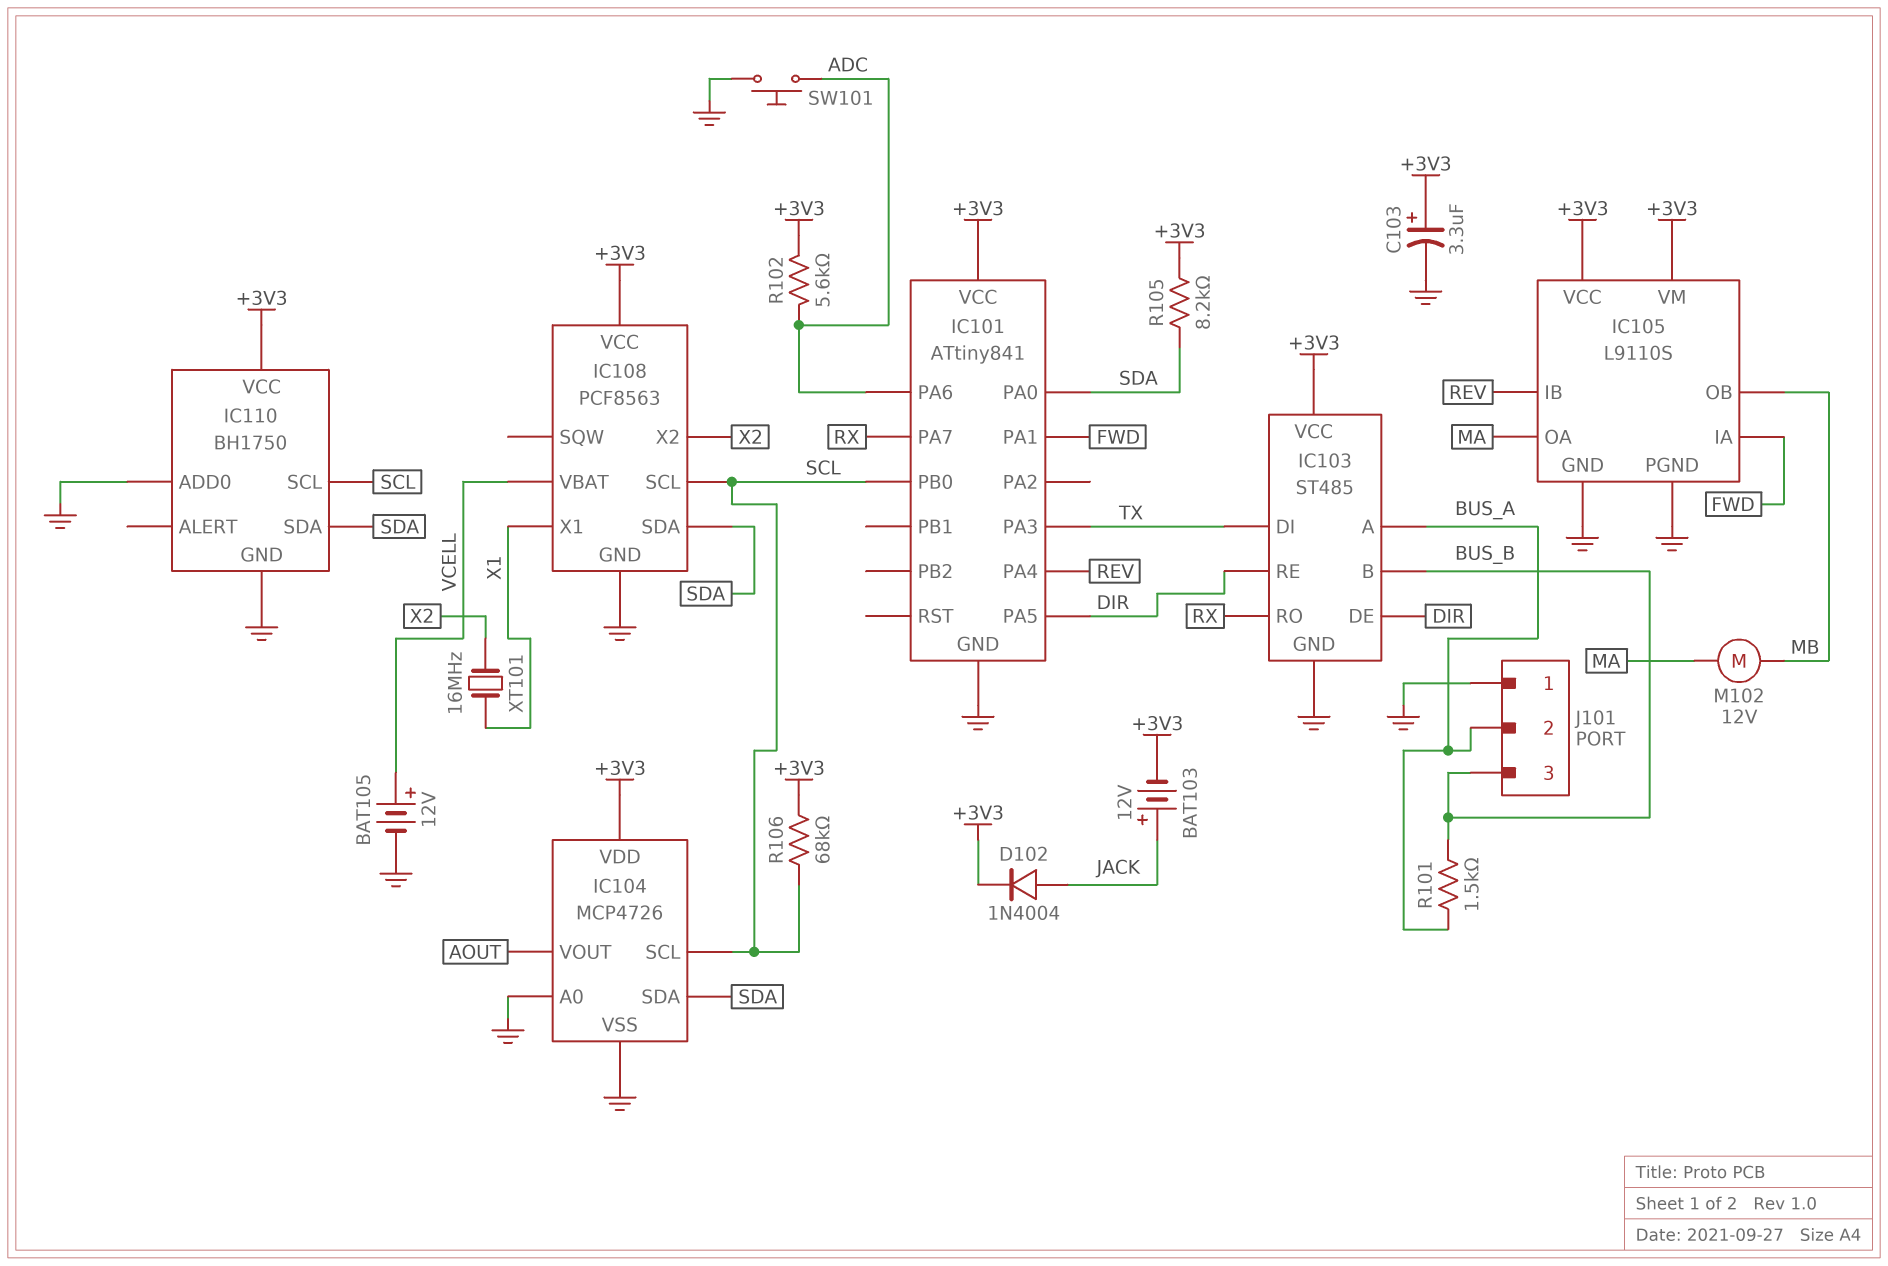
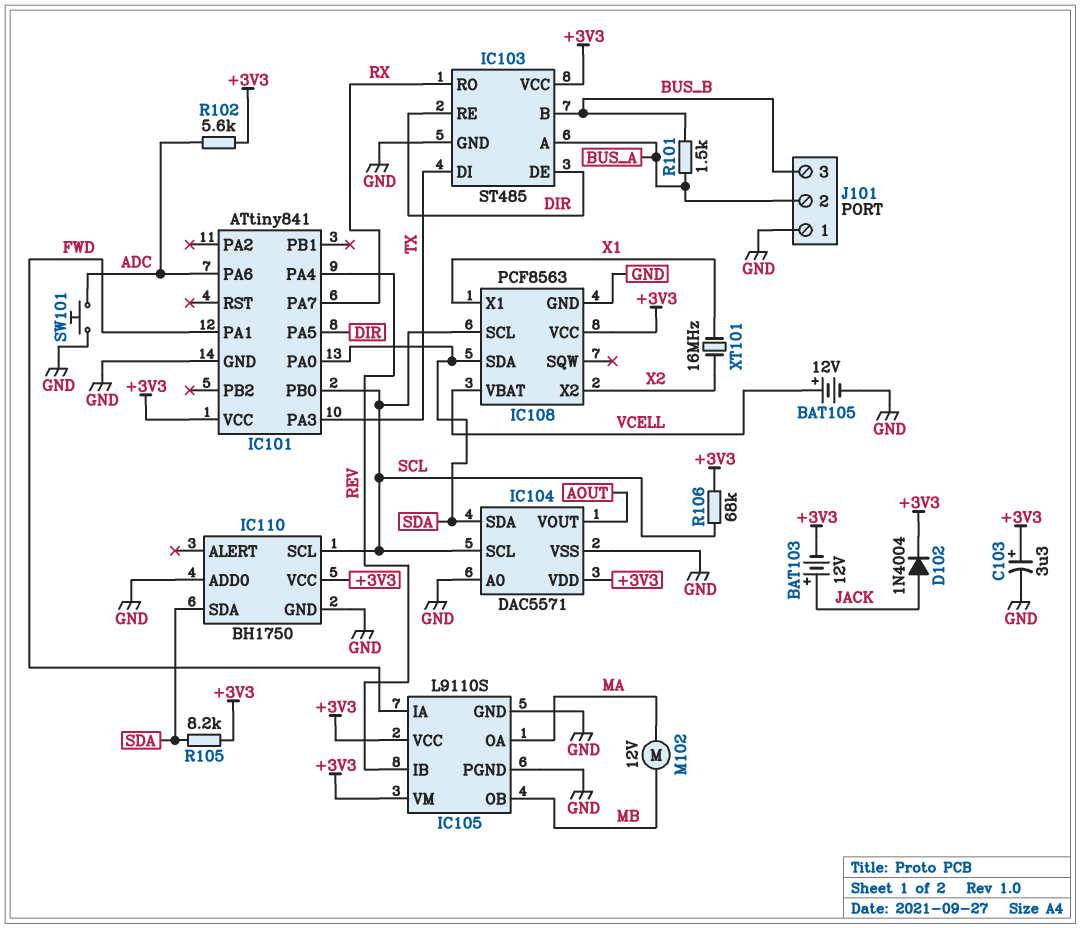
IC104: MCP4726 -> DAC5571

